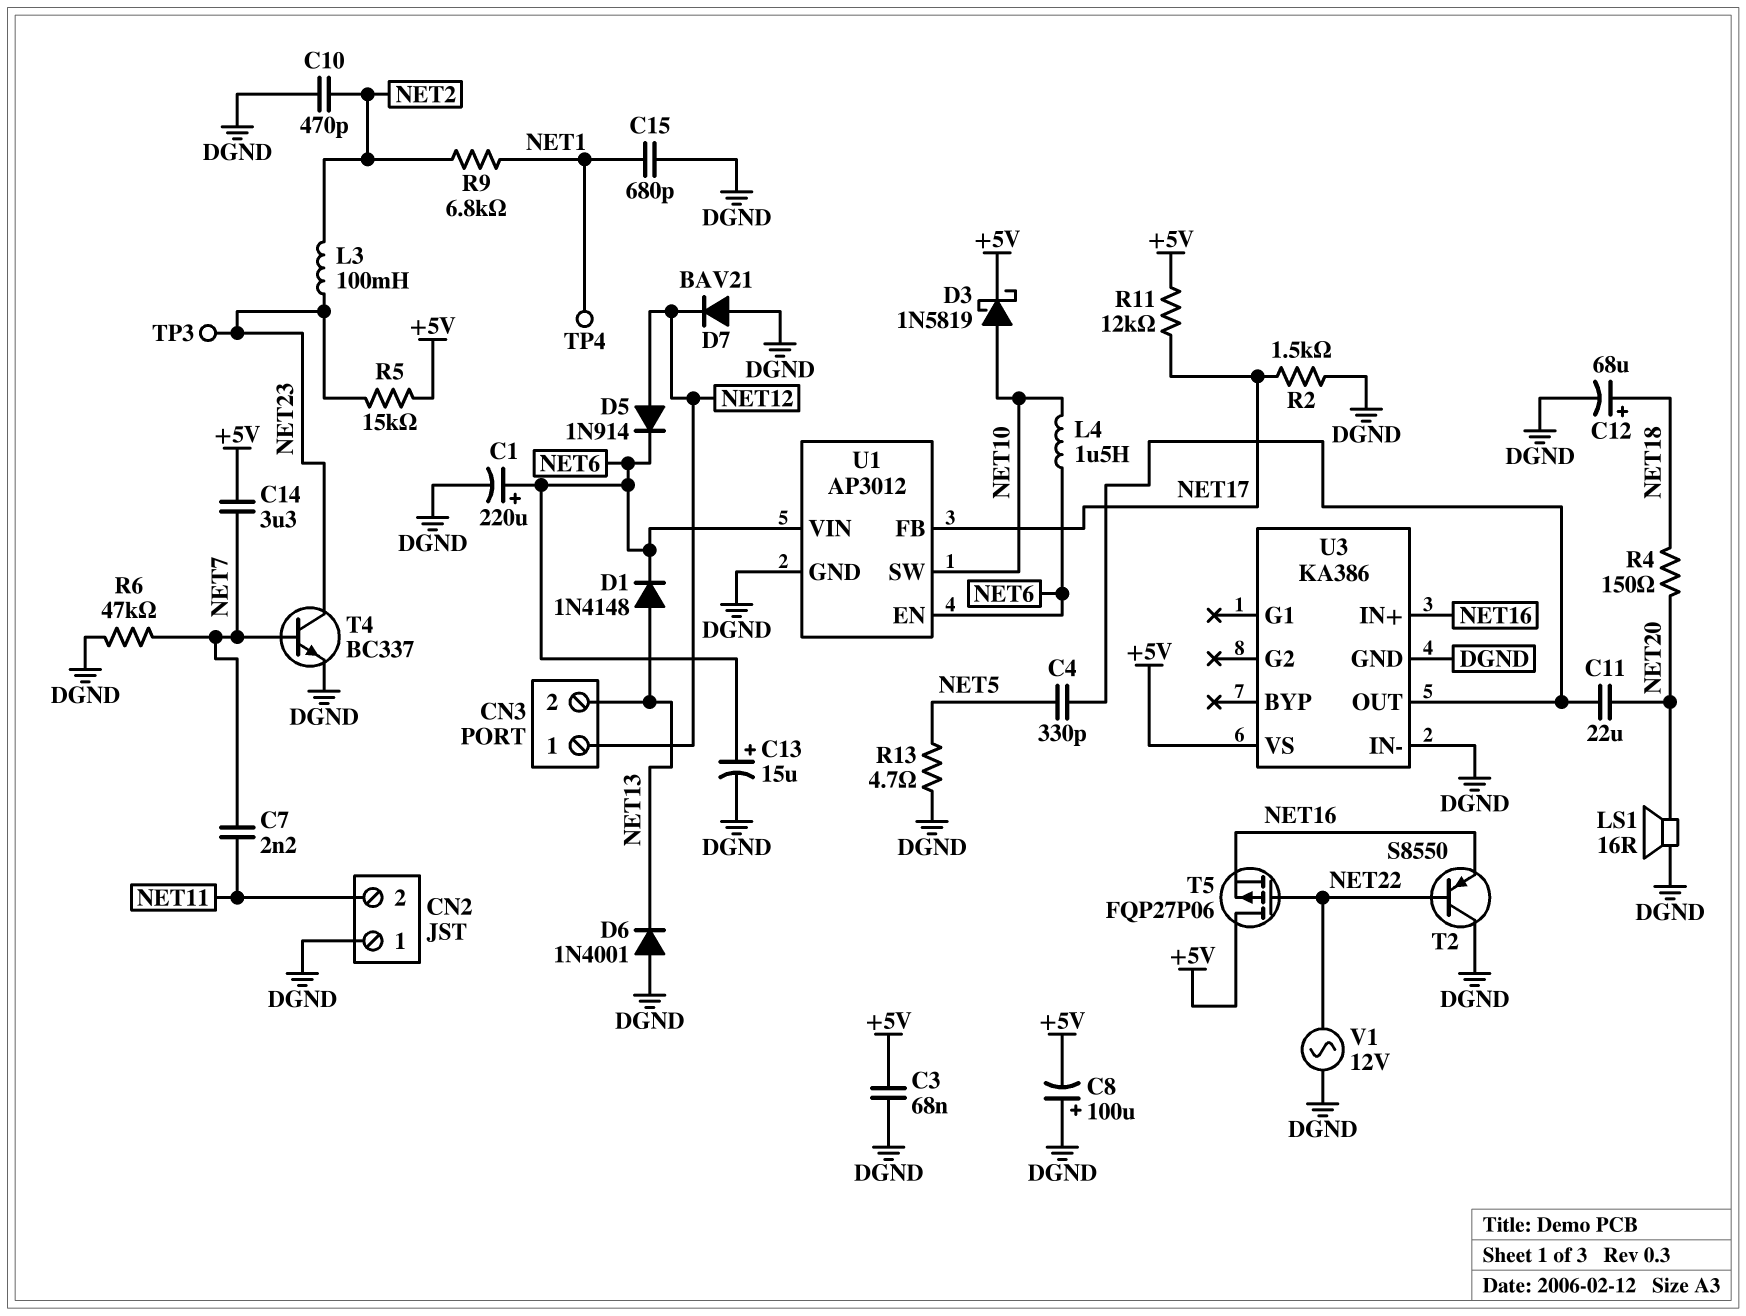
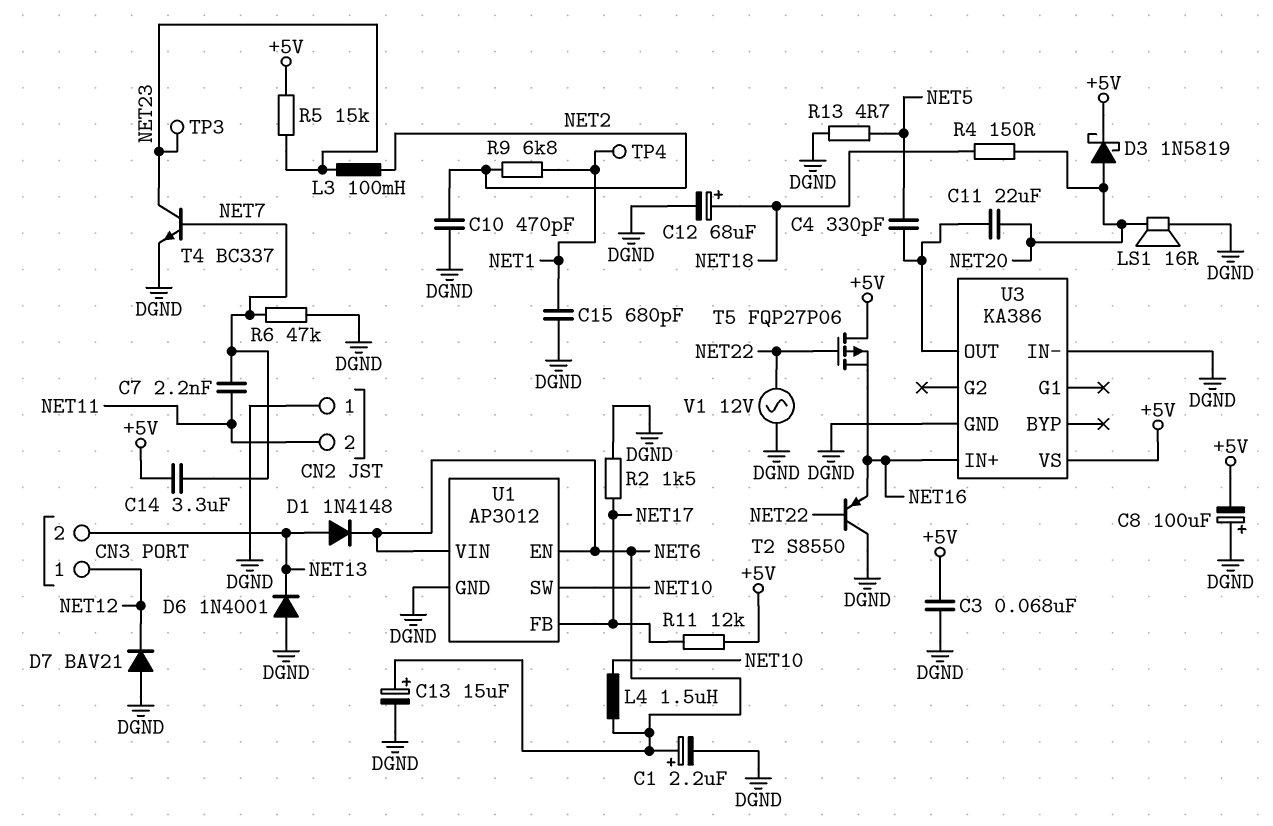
C1: 220uF (plus NET6, minus DGND) -> 2.2uF (plus NET6, minus DGND)
D3: schottky 1N5819 (A NET10, K +5V) -> schottky 1N5819 (A NET20, K +5V)
D5: diode 1N914 (A NET12, K NET6) -> none

